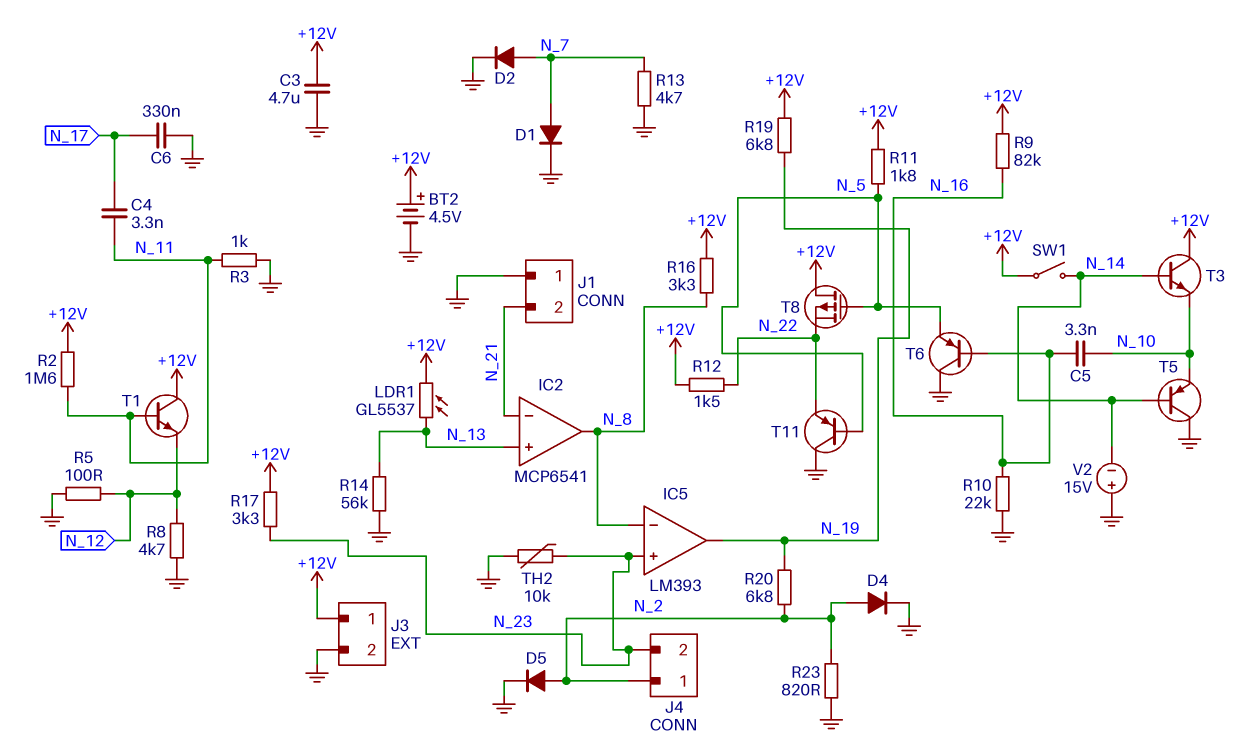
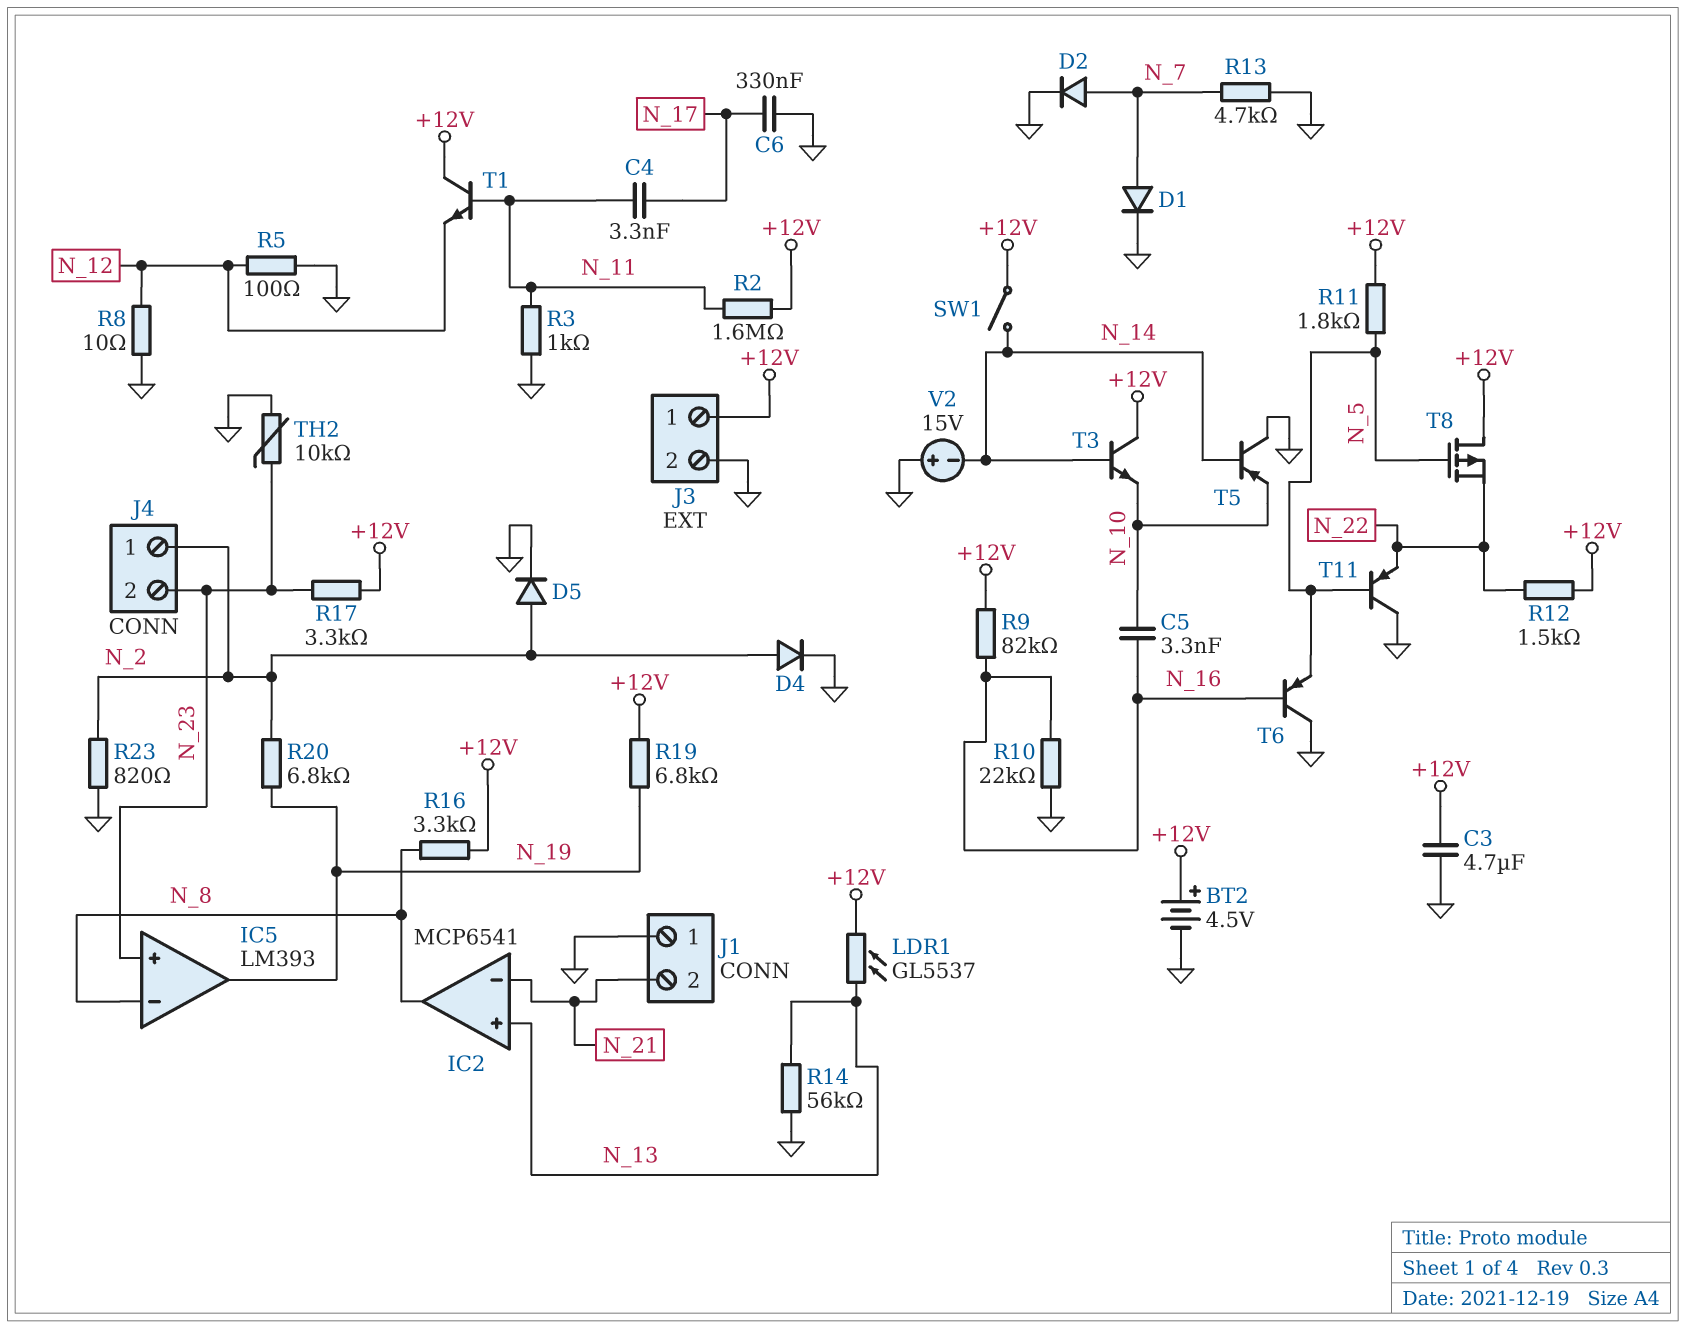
R8: 4.7k (GND, N_12) -> 10 (GND, N_12)

